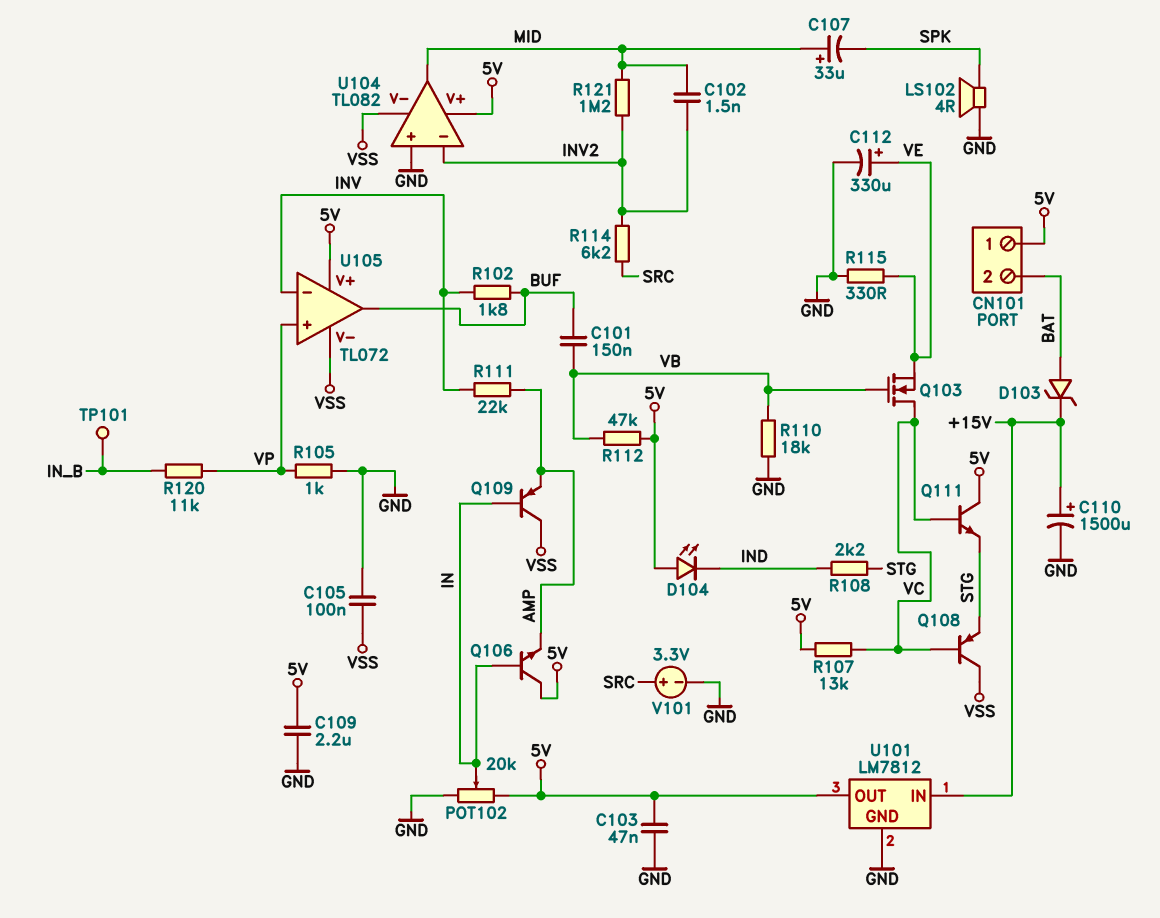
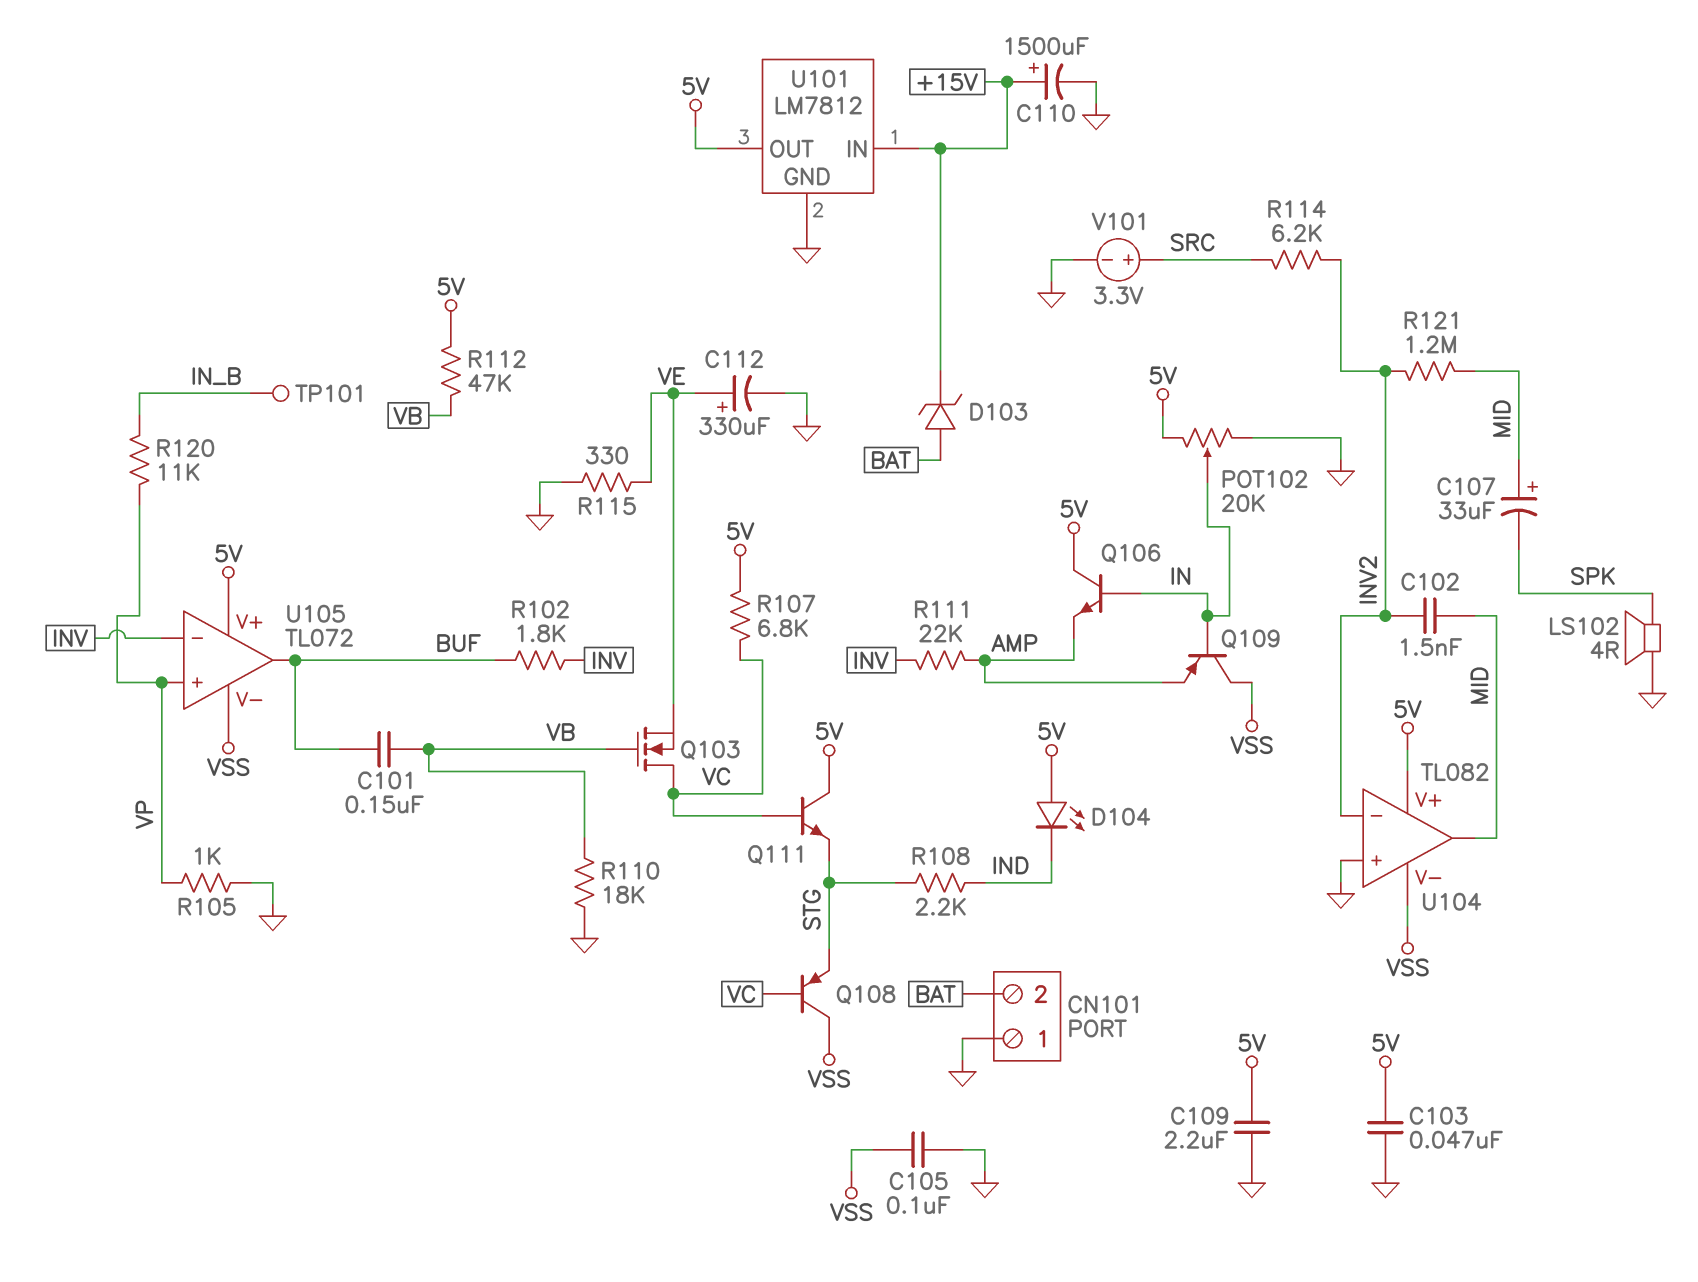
CN101 pin 1: 5V -> GND
R107: 13k (5V, VC) -> 6.8k (5V, VC)

